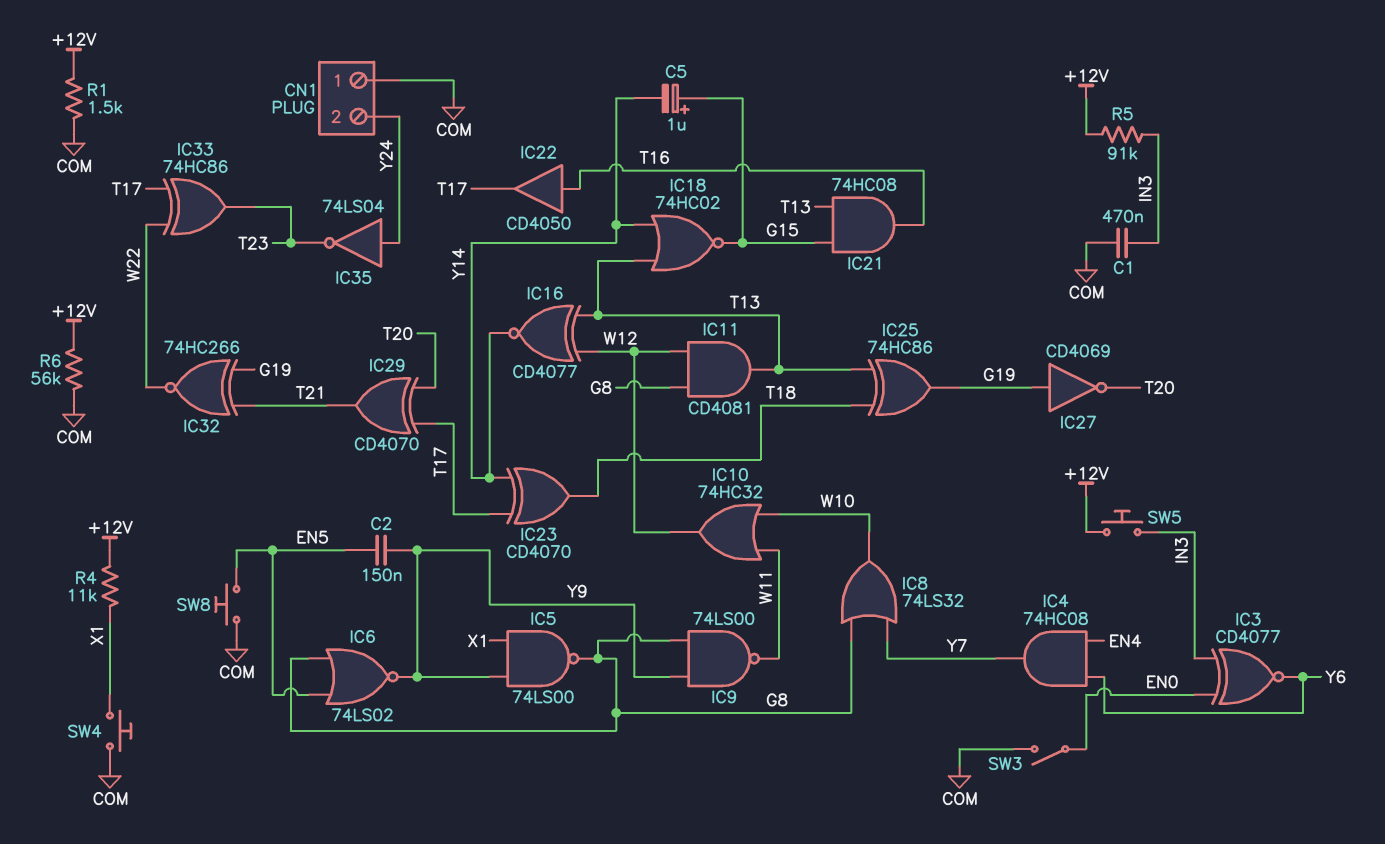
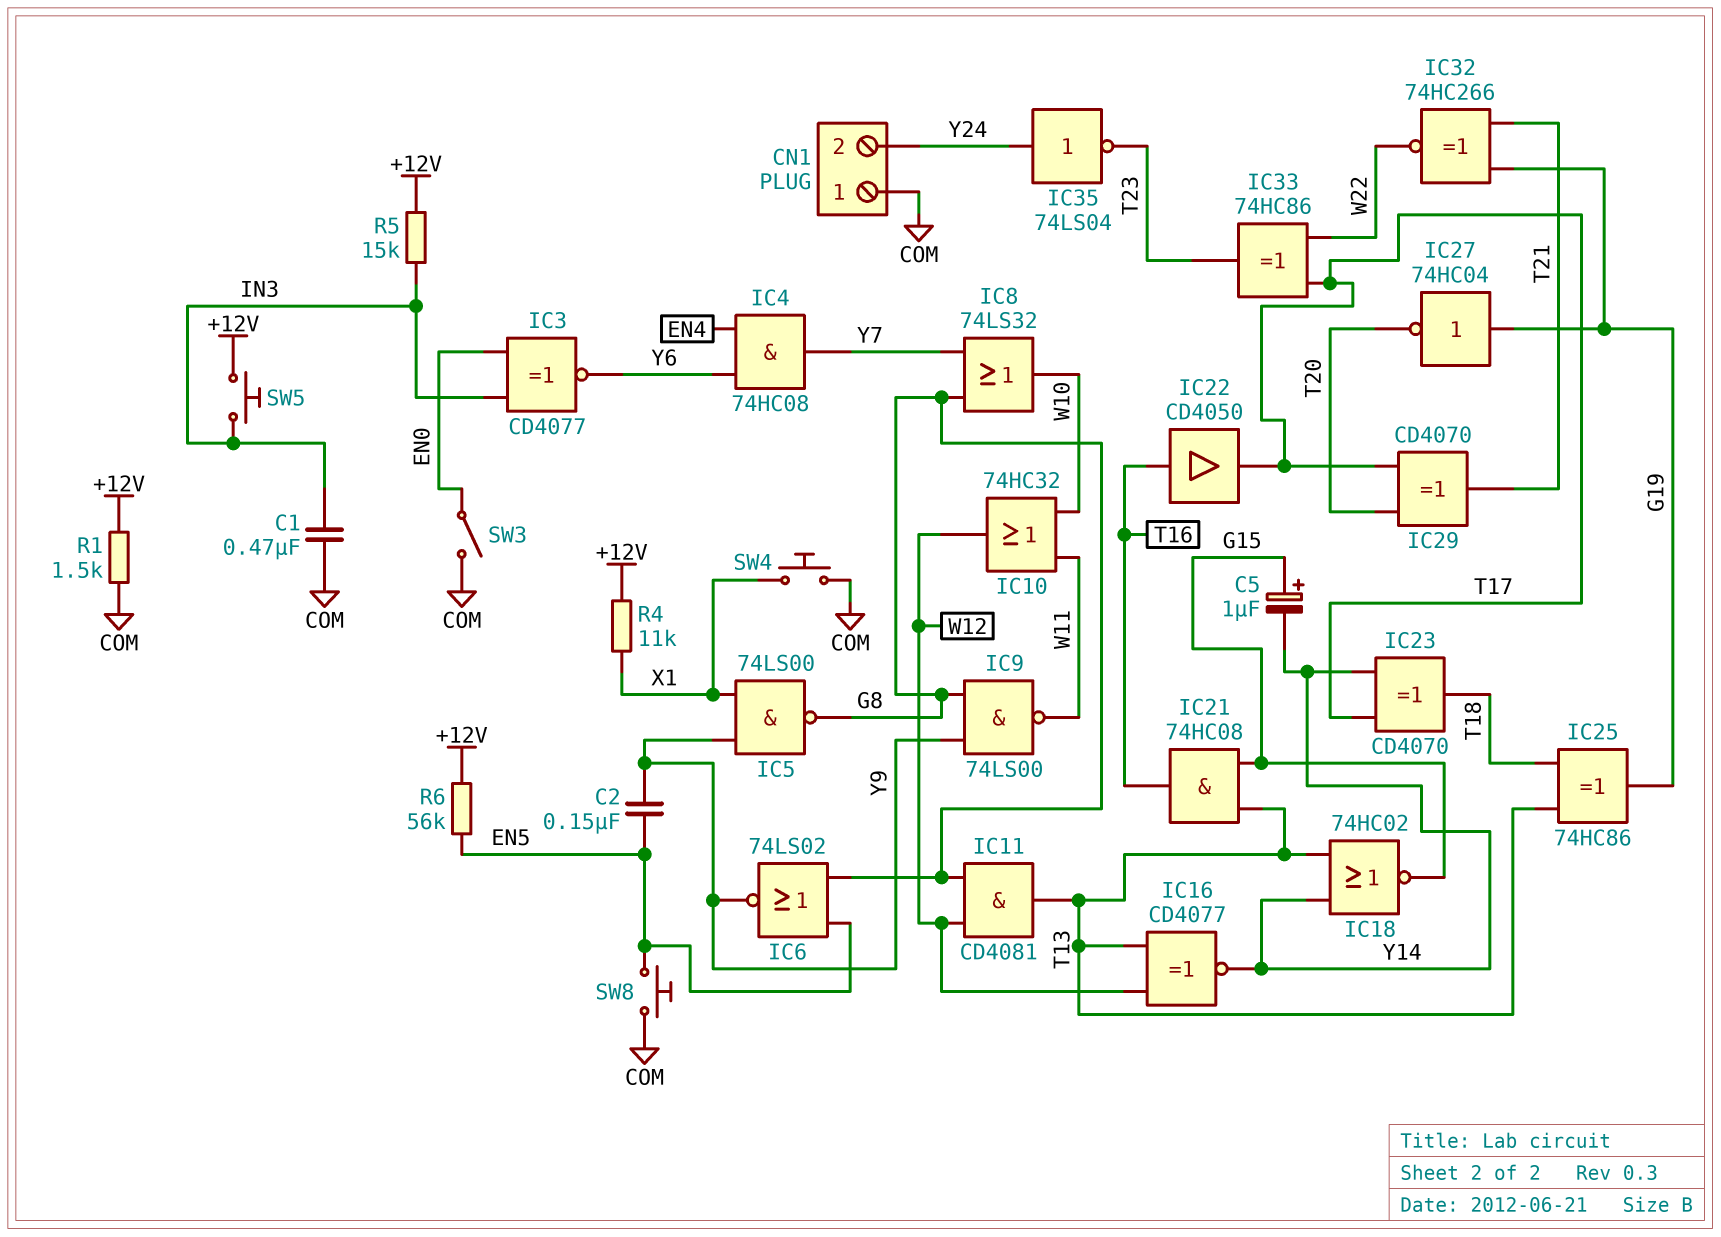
IC27: NOT CD4069 (in G19, out T20) -> NOT 74HC04 (in G19, out T20)
R5: 91k (+12V, IN3) -> 15k (+12V, IN3)
R6: 56k (+12V, COM) -> 56k (+12V, EN5)

